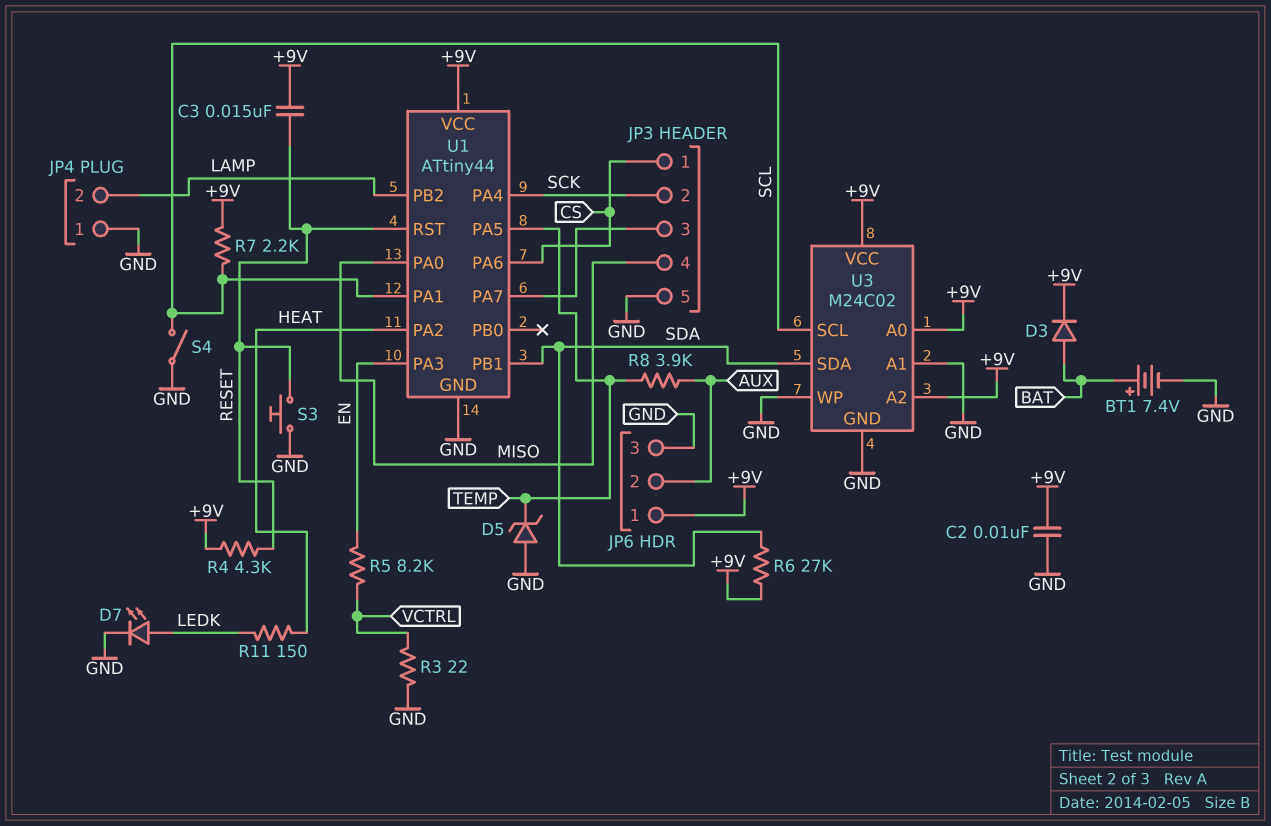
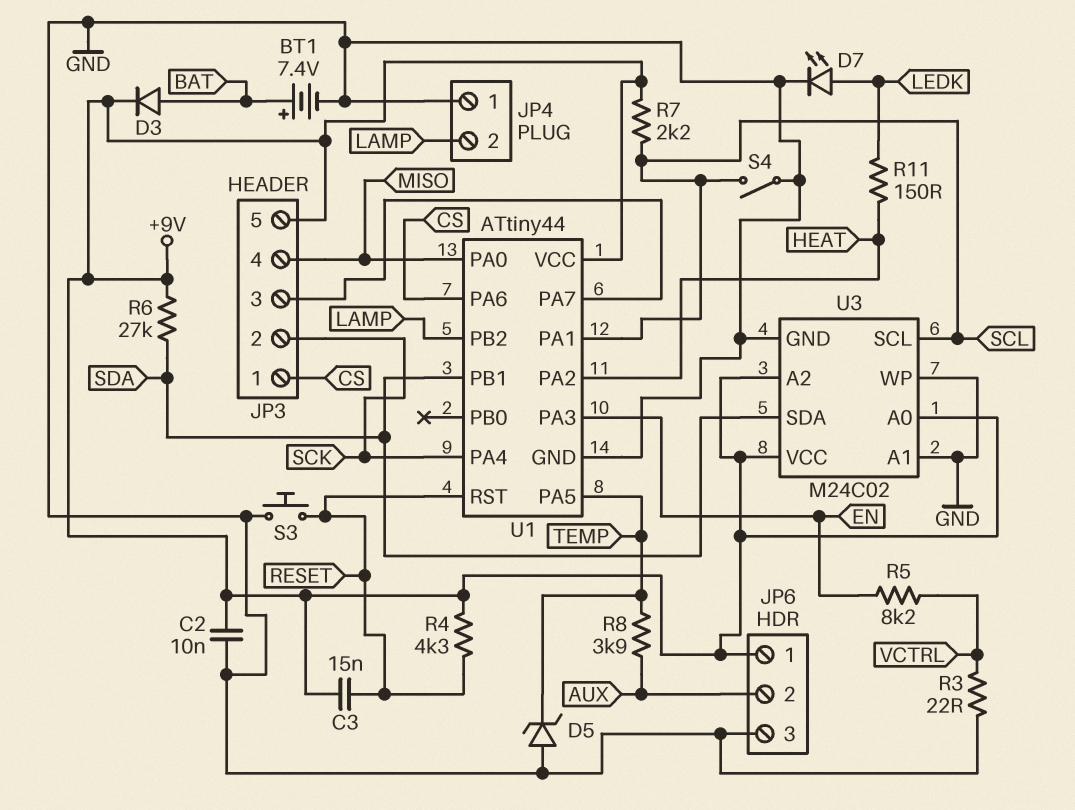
JP3 pin 5: GND -> +9V

